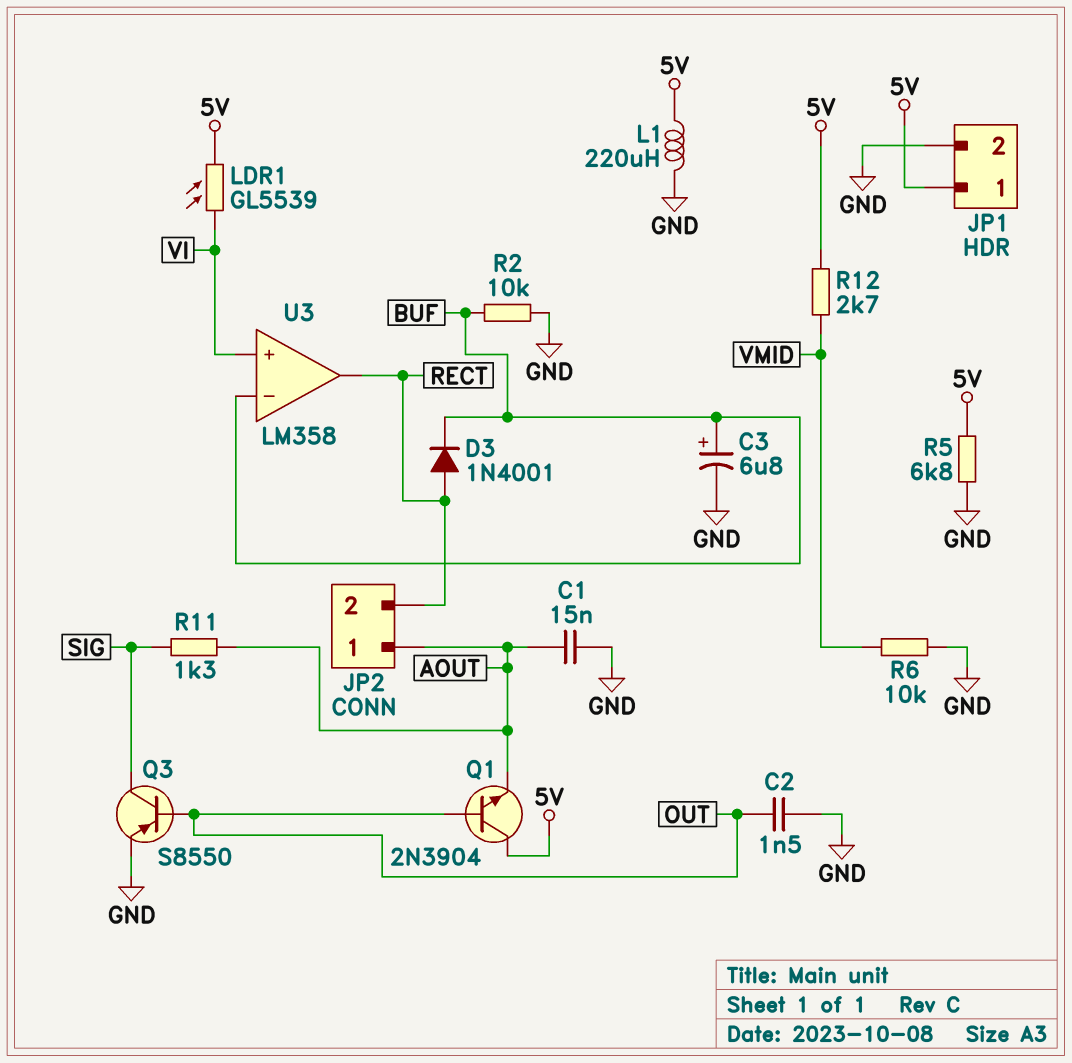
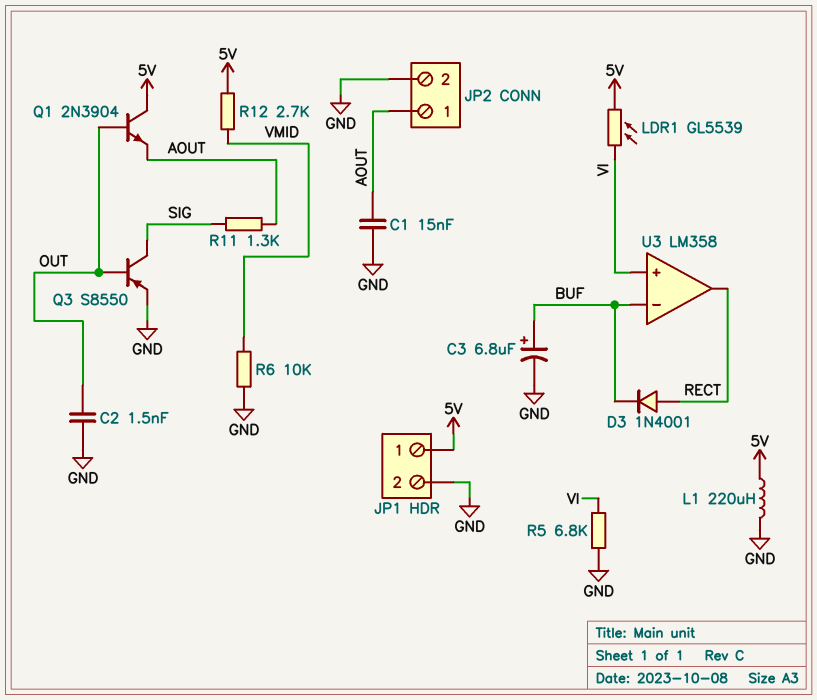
JP2 pin 2: RECT -> GND
R2: 10k (BUF, GND) -> none
R5: 6.8k (5V, GND) -> 6.8k (GND, VI)

